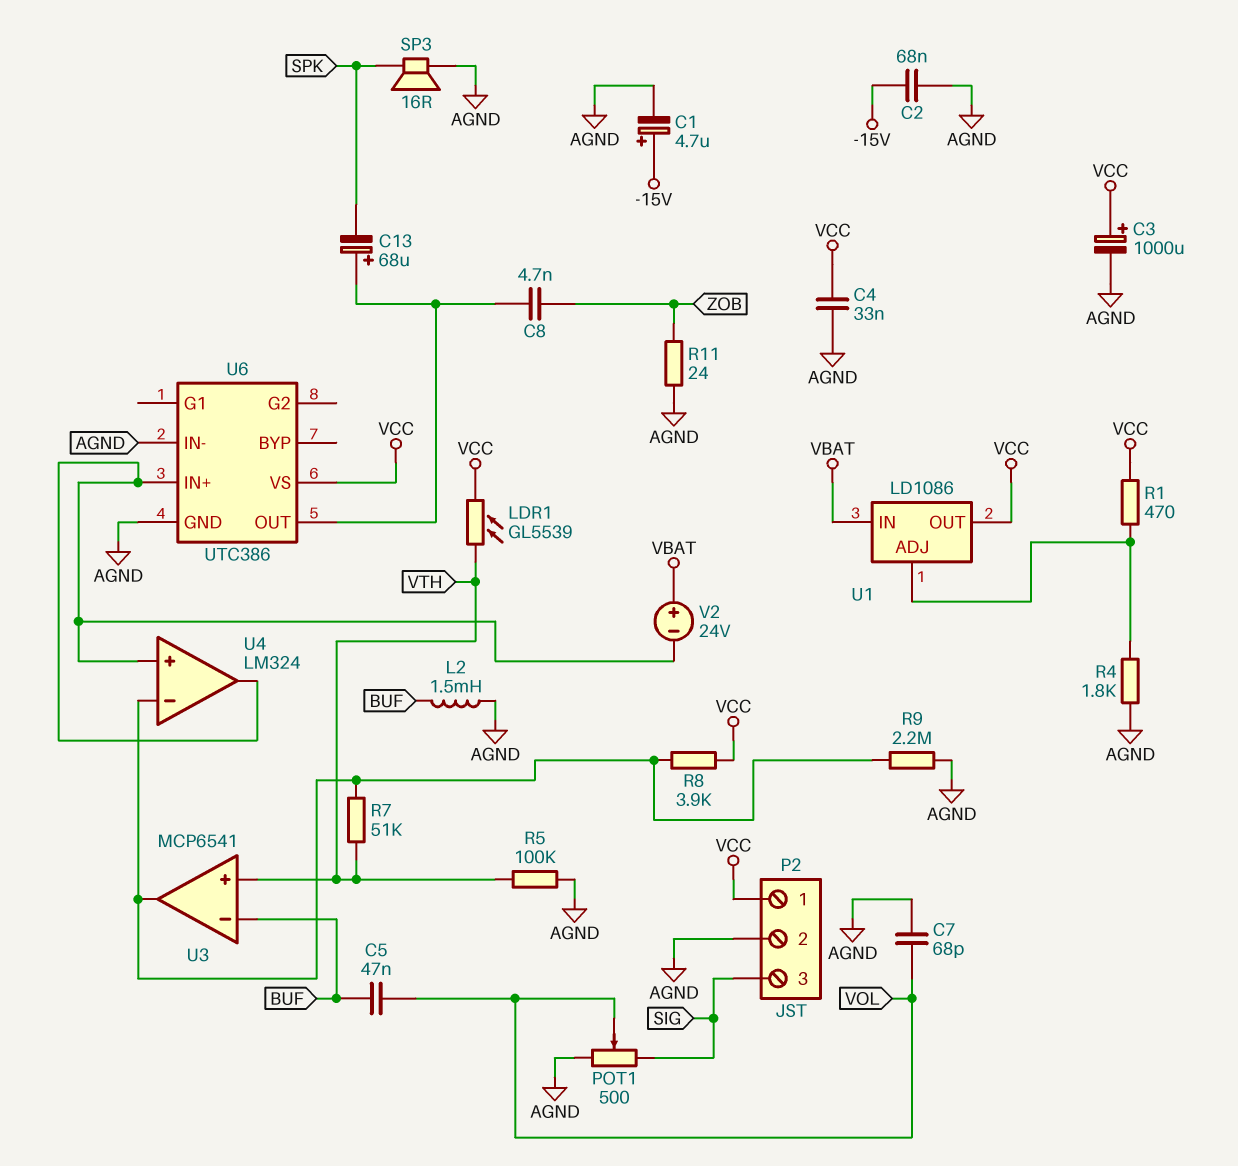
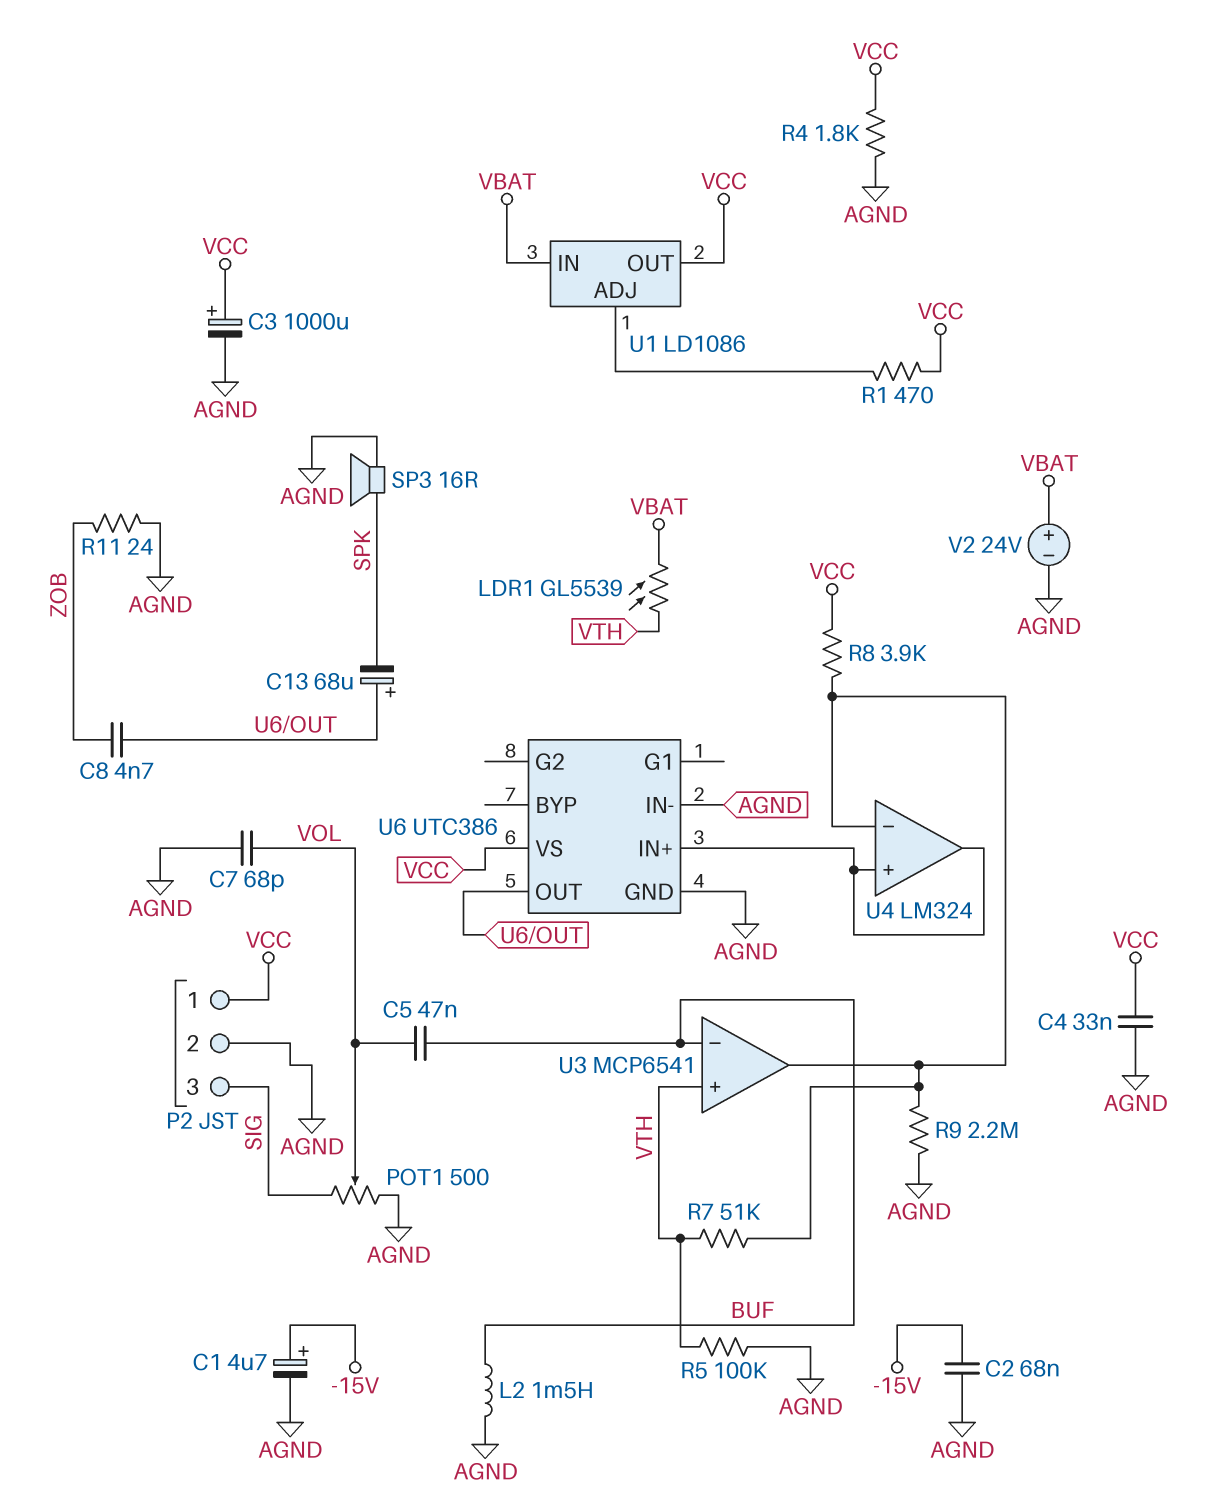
LDR1: GL5539 (VCC, VTH) -> GL5539 (VBAT, VTH)
R4: 1.8k (AGND, U1/ADJ) -> 1.8k (AGND, VCC)
V2: 24V (plus VBAT, minus U4/in+) -> 24V (plus VBAT, minus AGND)

